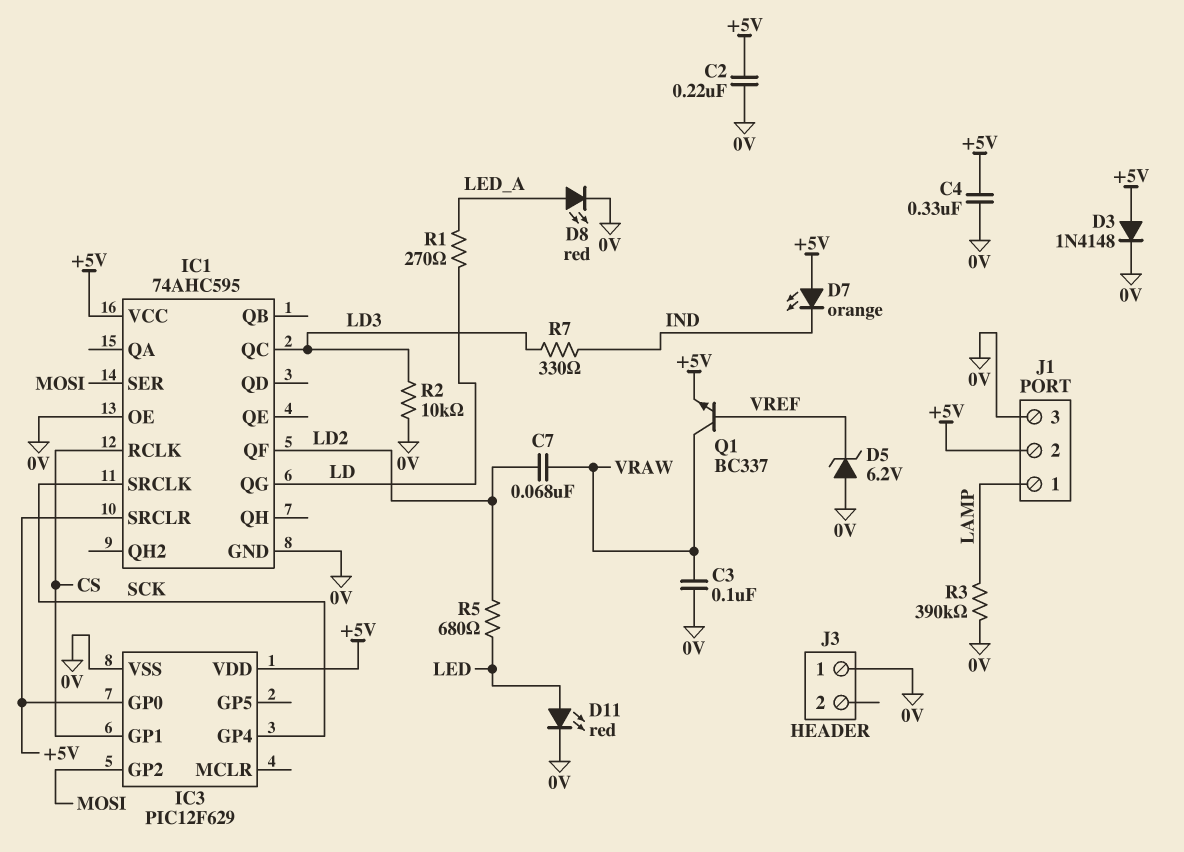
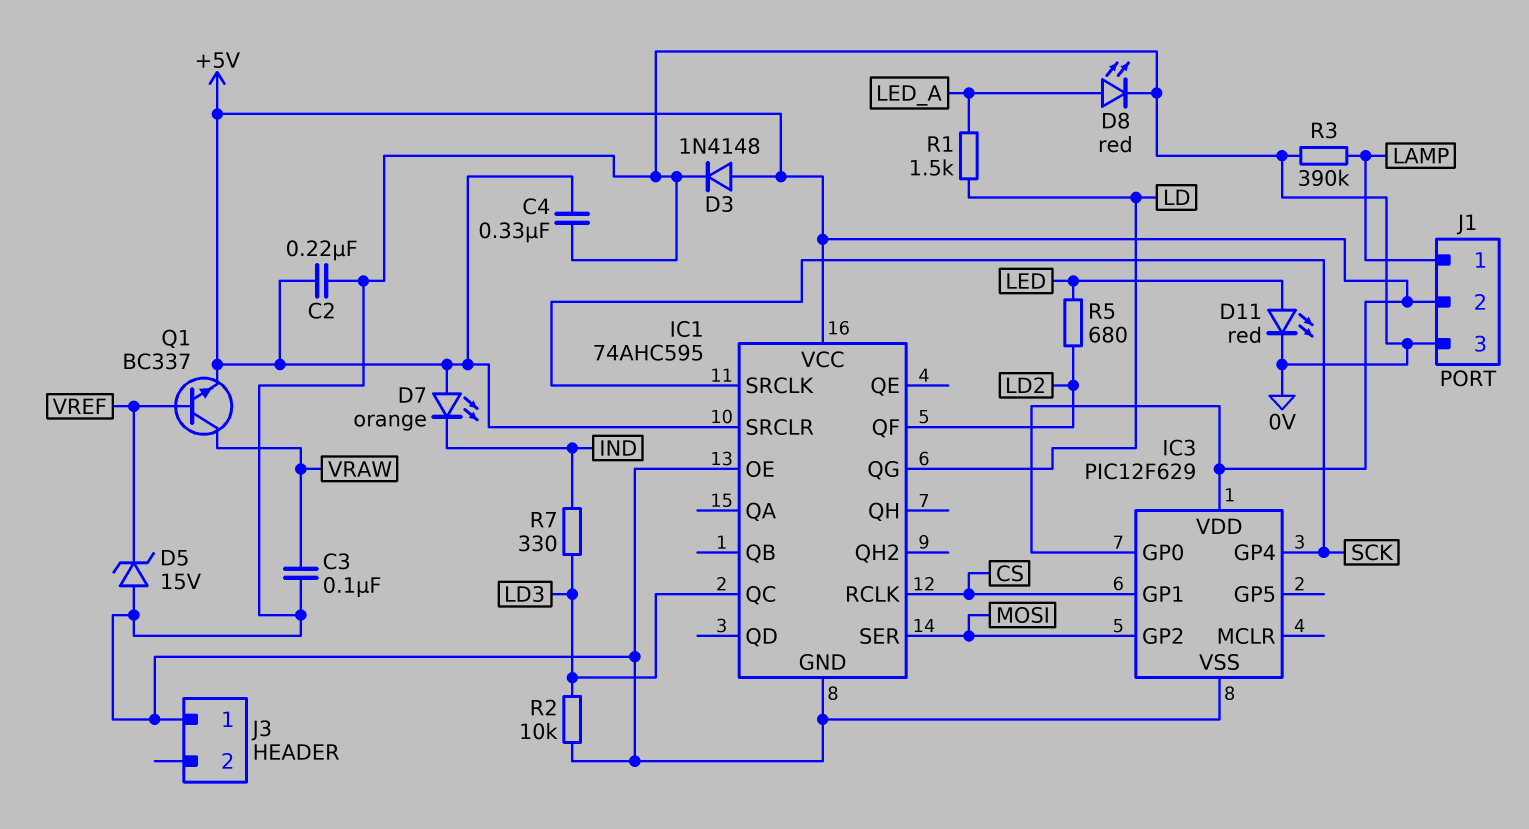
C7: 68nF (LD2, VRAW) -> none
D5: zener 6.2V (A 0V, K VREF) -> zener 15V (A 0V, K VREF)
R1: 270 (LD, LED_A) -> 1.5k (LD, LED_A)

